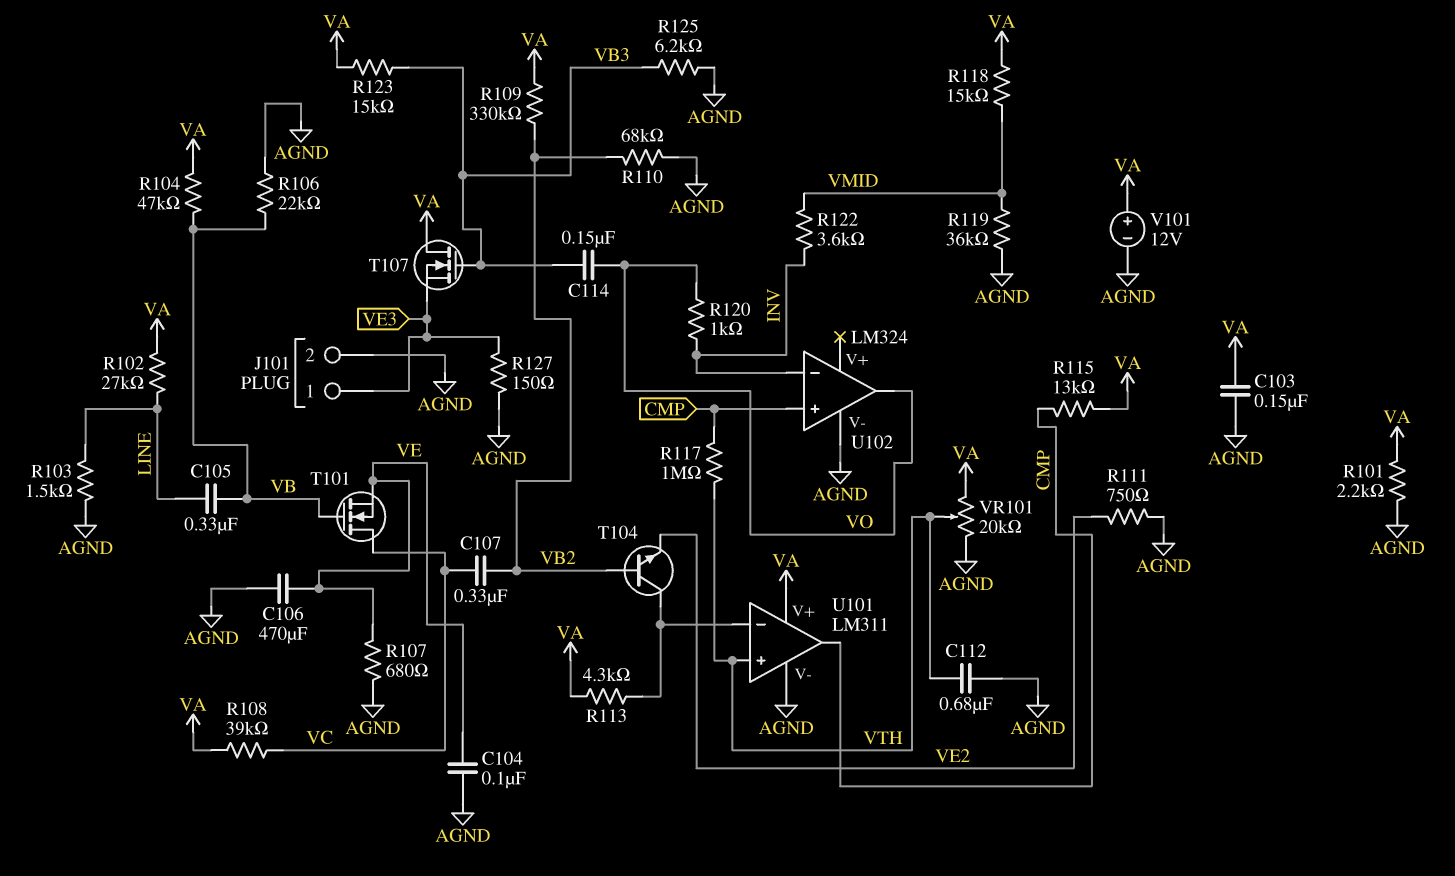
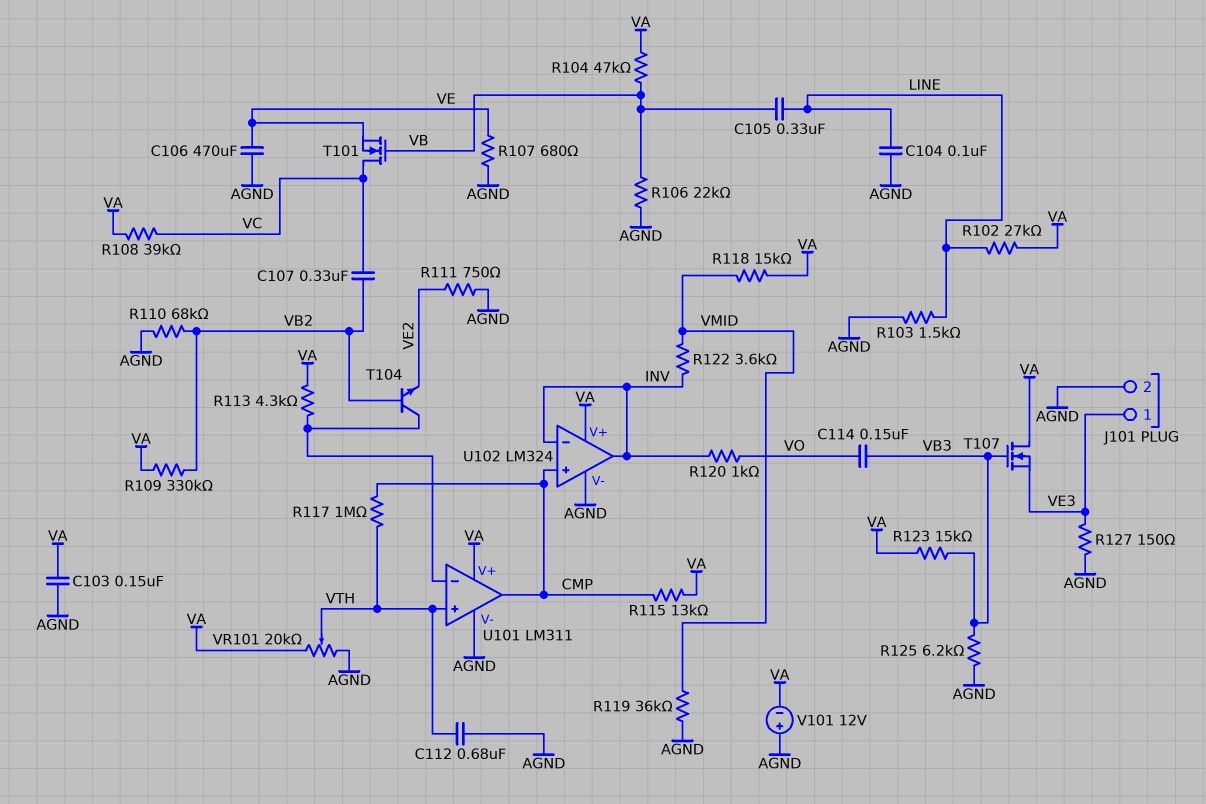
C104: 100nF (AGND, VE) -> 100nF (AGND, LINE)
R101: 2.2k (AGND, VA) -> none
U102 pin V+: none -> VA
U102 pin out: VO -> INV
V101: 12V (plus VA, minus AGND) -> 12V (plus AGND, minus VA)

